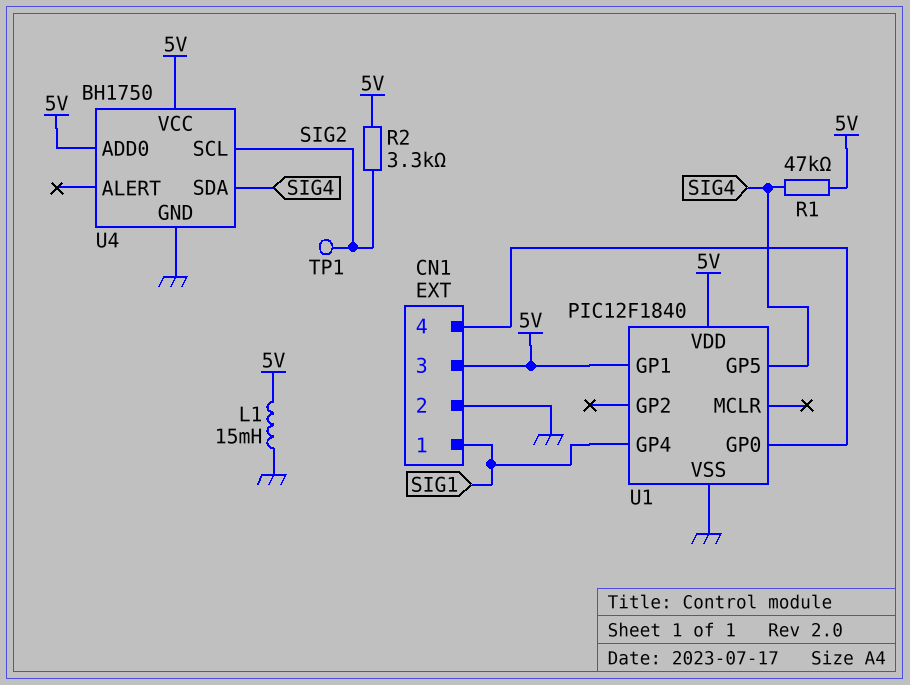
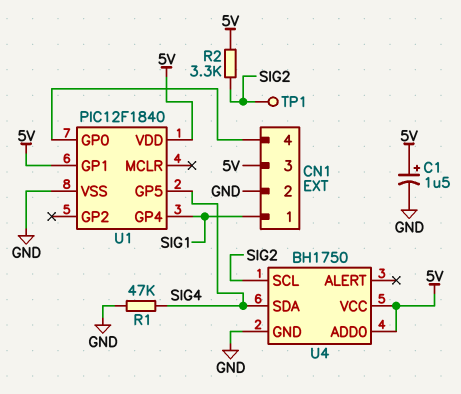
C1: none -> 1.5uF (plus 5V, minus GND)
L1: 15mH (5V, GND) -> none
R1: 47k (5V, SIG4) -> 47k (GND, SIG4)

